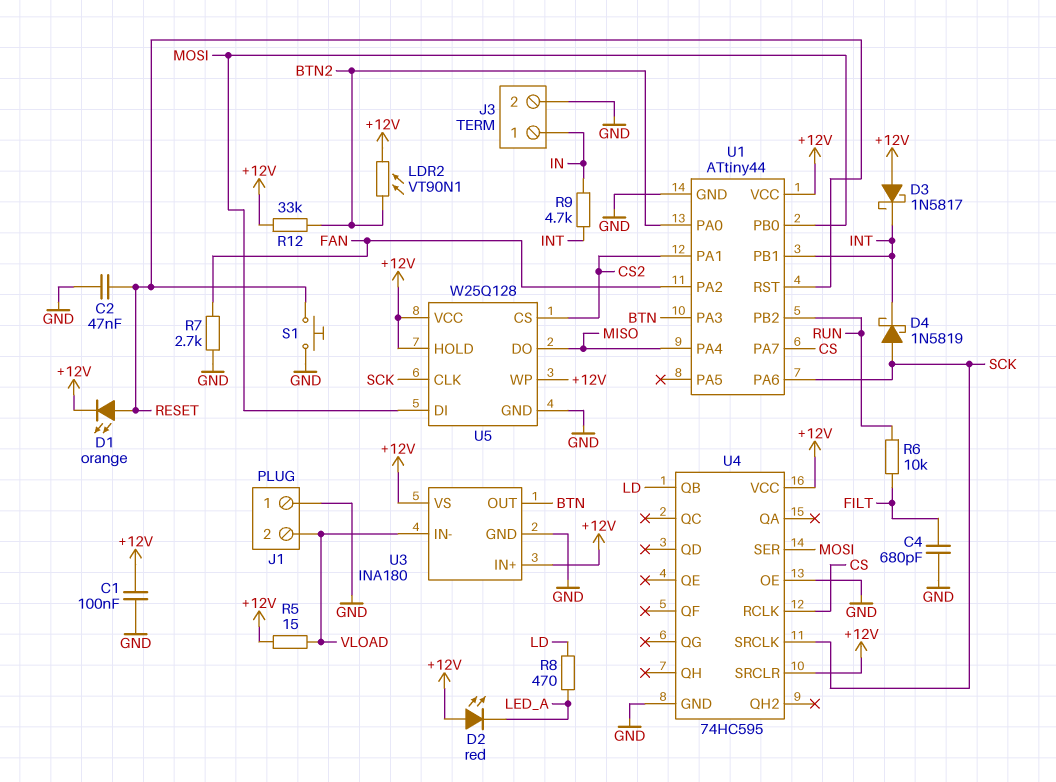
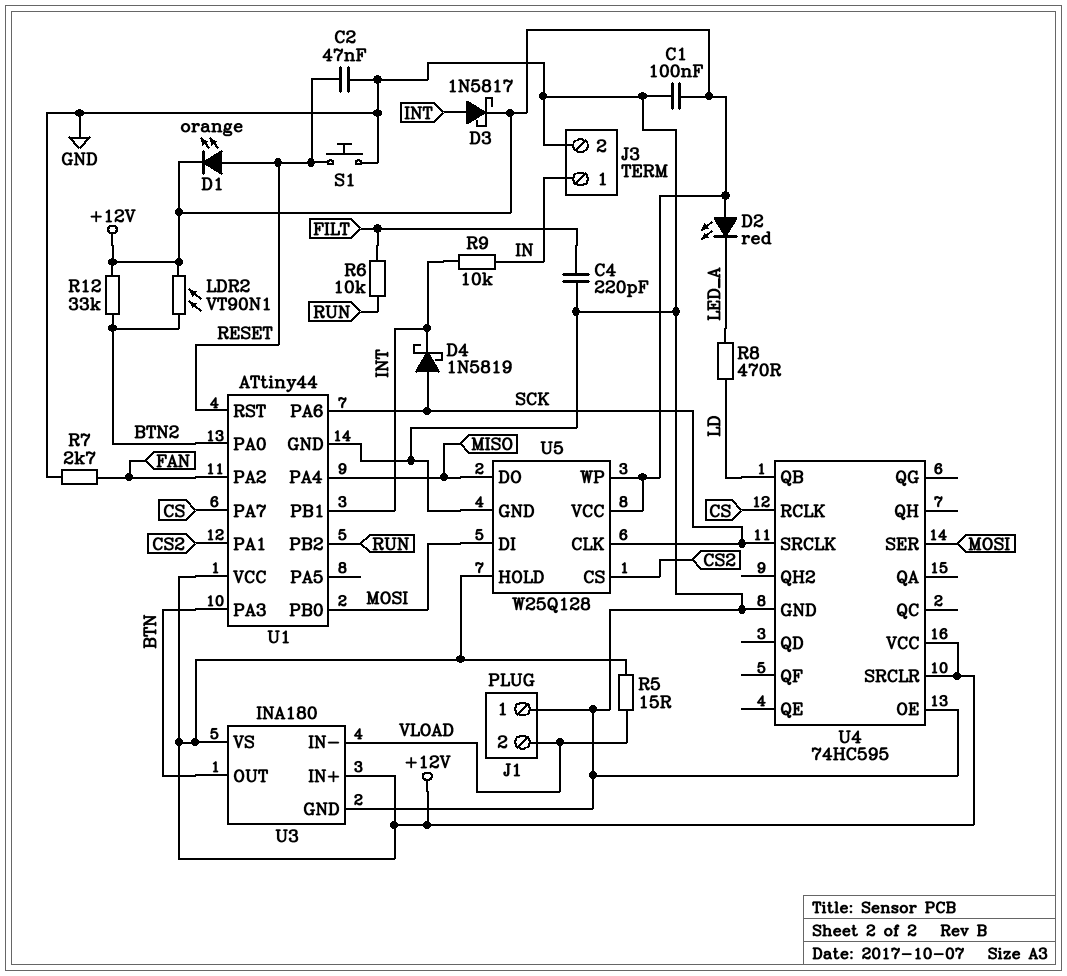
C4: 680pF (FILT, GND) -> 220pF (FILT, GND)
D3: schottky 1N5817 (A +12V, K INT) -> schottky 1N5817 (A INT, K +12V)
R9: 4.7k (IN, INT) -> 10k (IN, INT)

